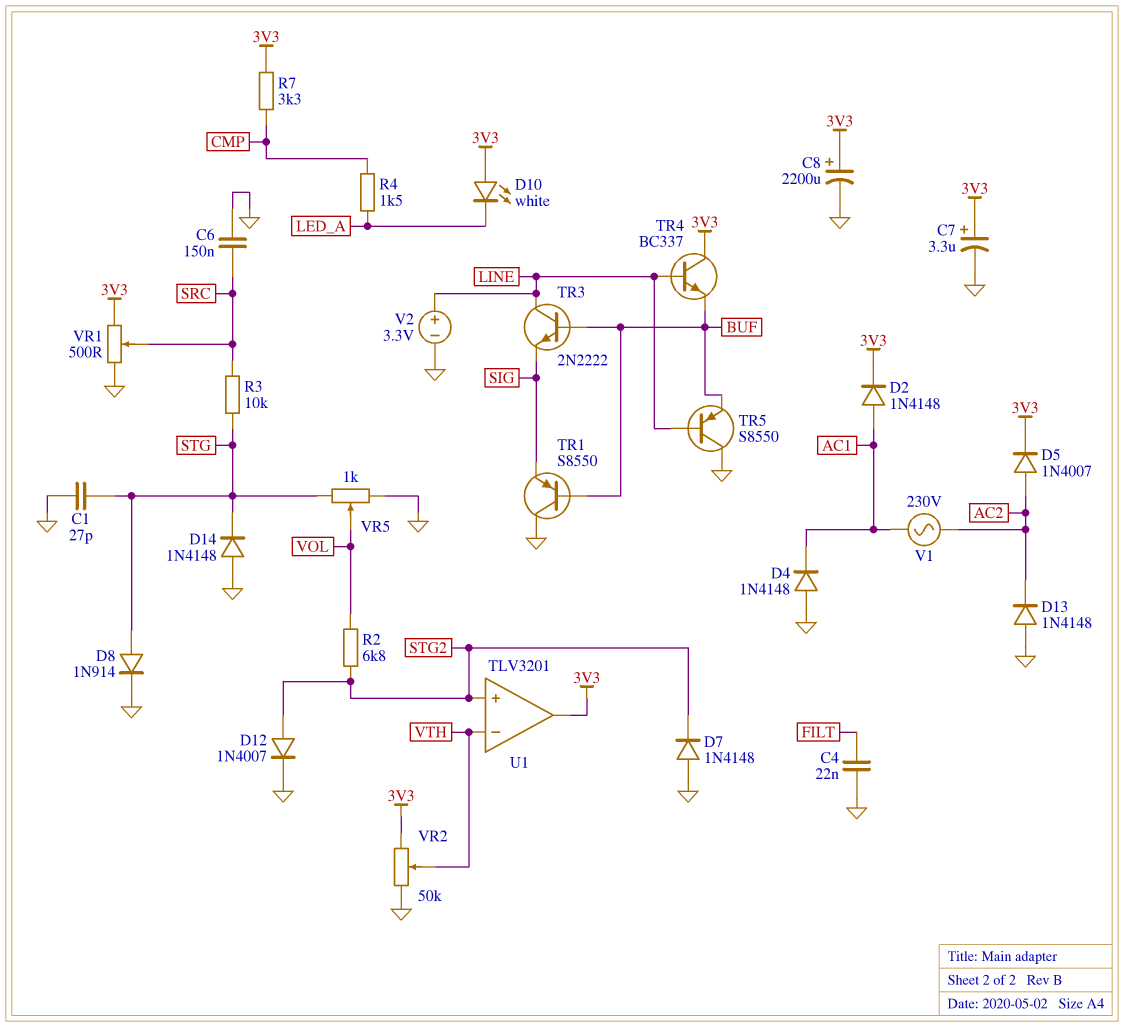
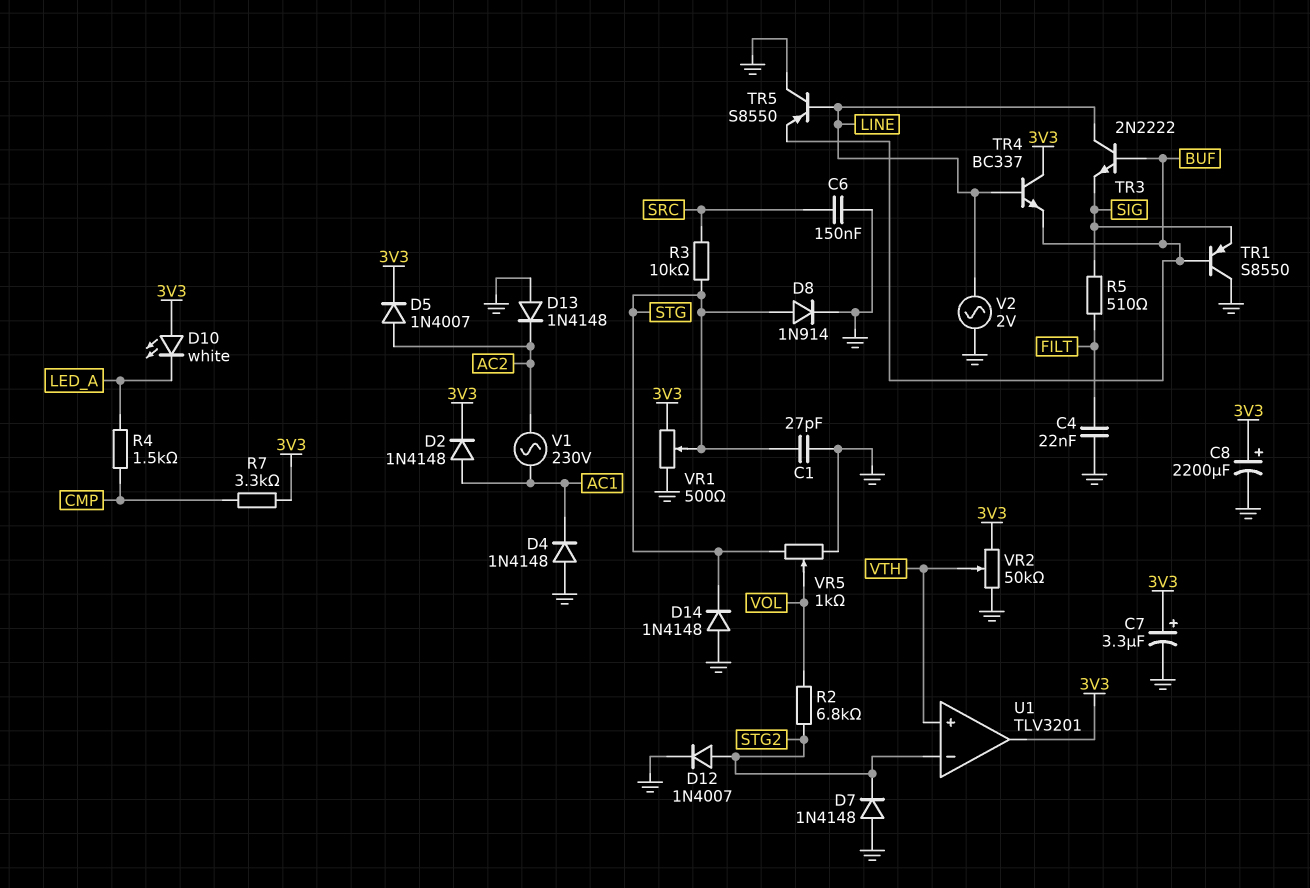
R5: none -> 510 (FILT, SIG)
U1 pin in+: STG2 -> VTH
U1 pin in-: VTH -> STG2
V2: 3.3V (plus LINE, minus GND) -> AC 2V (GND, LINE)
VR1: 500 (3V3, GND, wiper SRC) -> 500 (3V3, GND, wiper STG)

